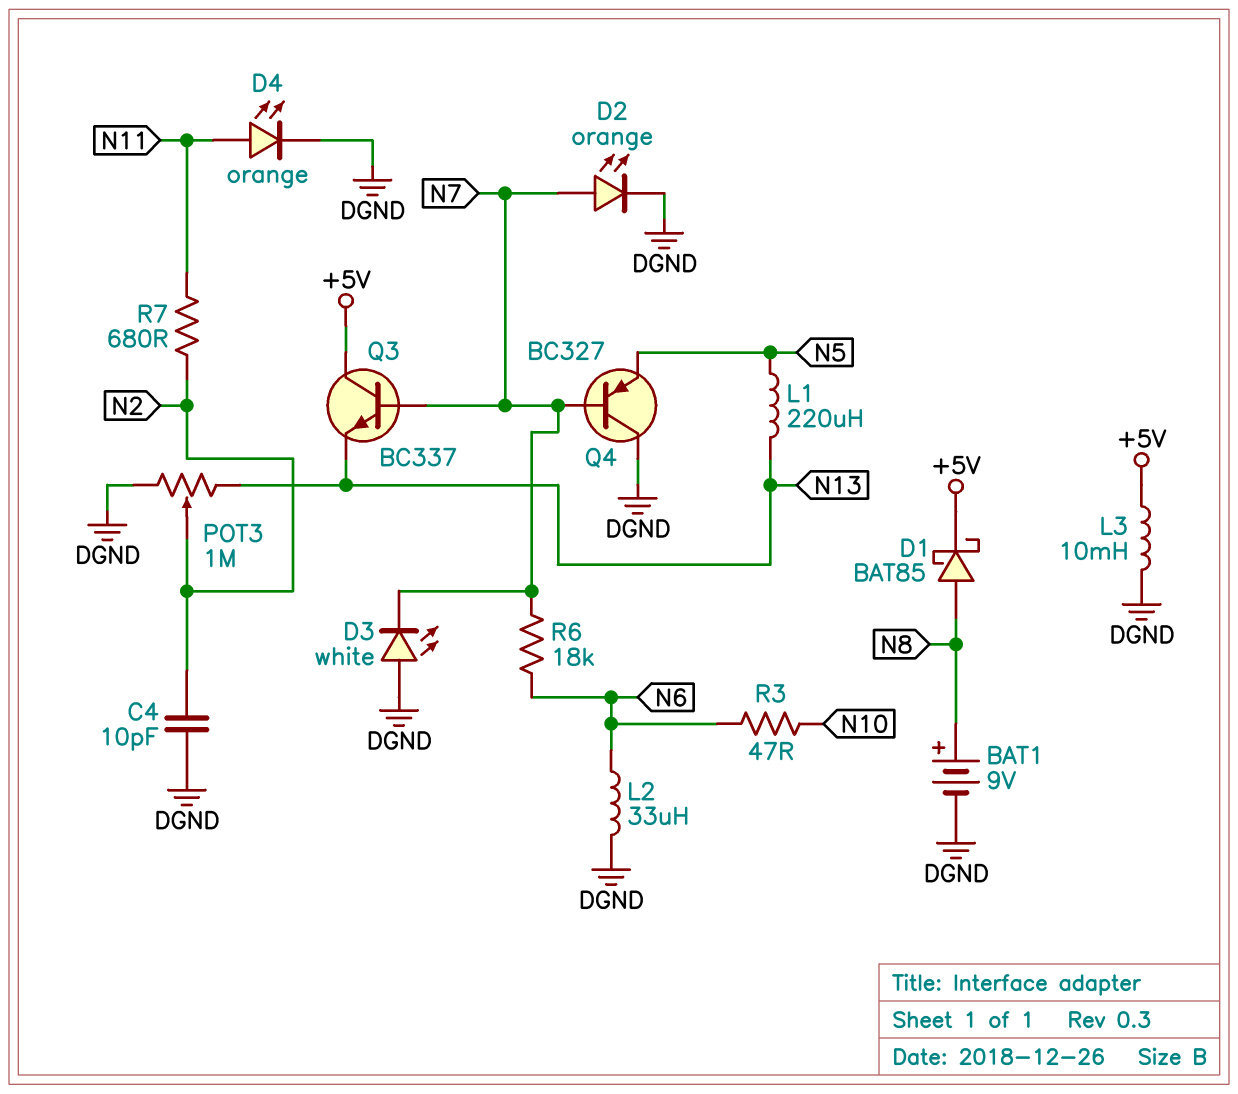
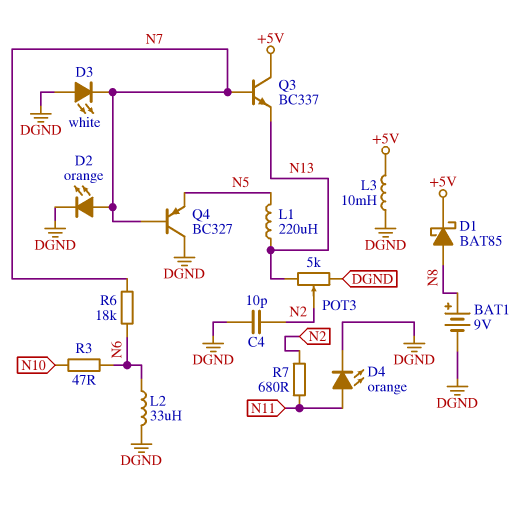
POT3: 1M (DGND, N13, wiper N2) -> 5k (DGND, N13, wiper N2)

